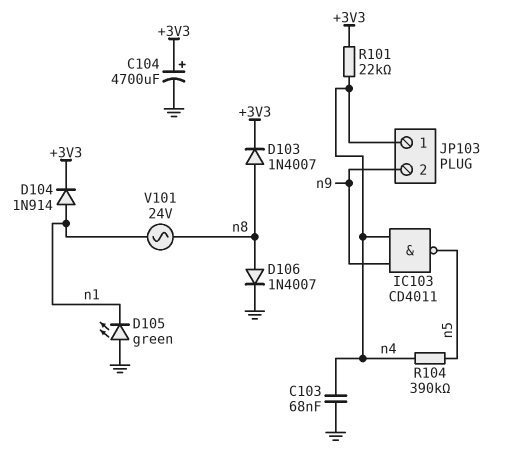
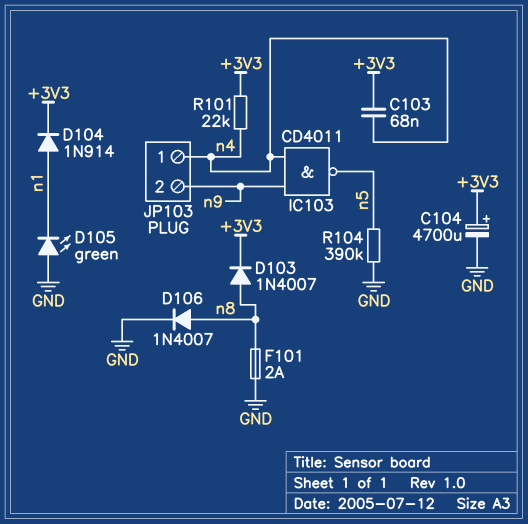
C103: 68nF (GND, n4) -> 68nF (+3V3, n4)
F101: none -> 2A (GND, n8)
R104: 390k (n4, n5) -> 390k (GND, n5)
V101: AC 24V (n1, n8) -> none

